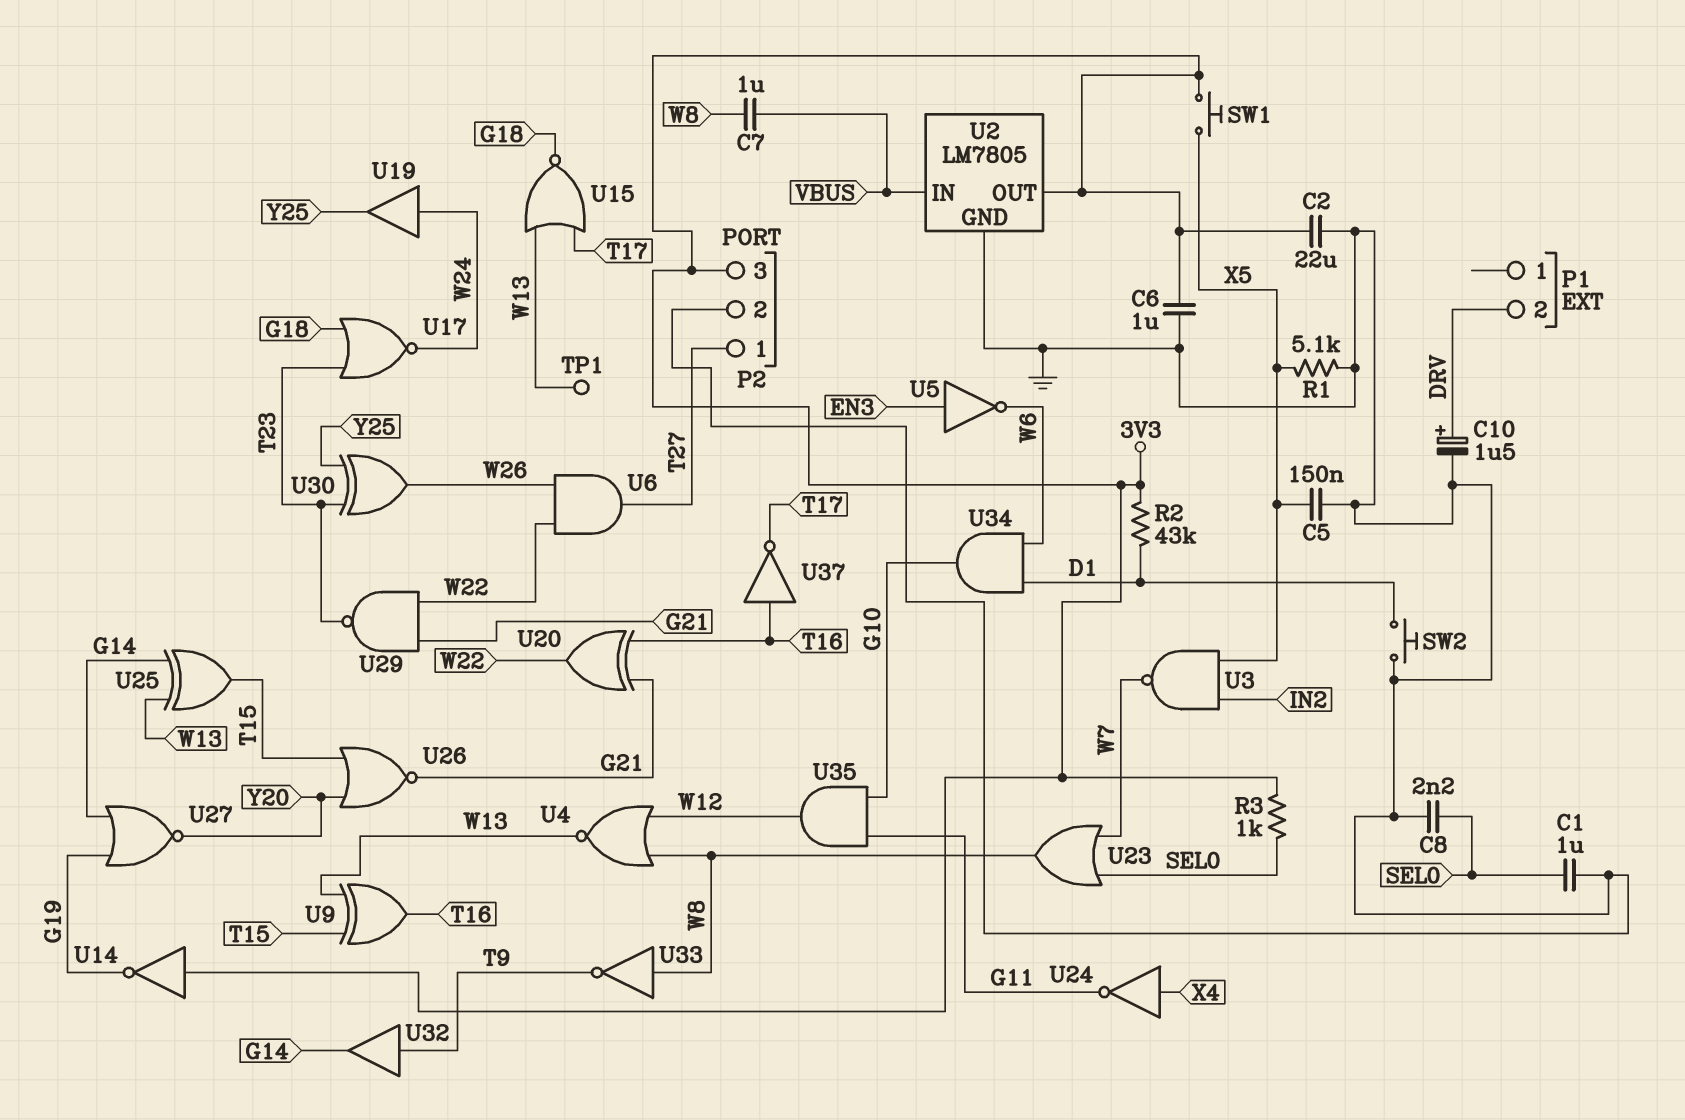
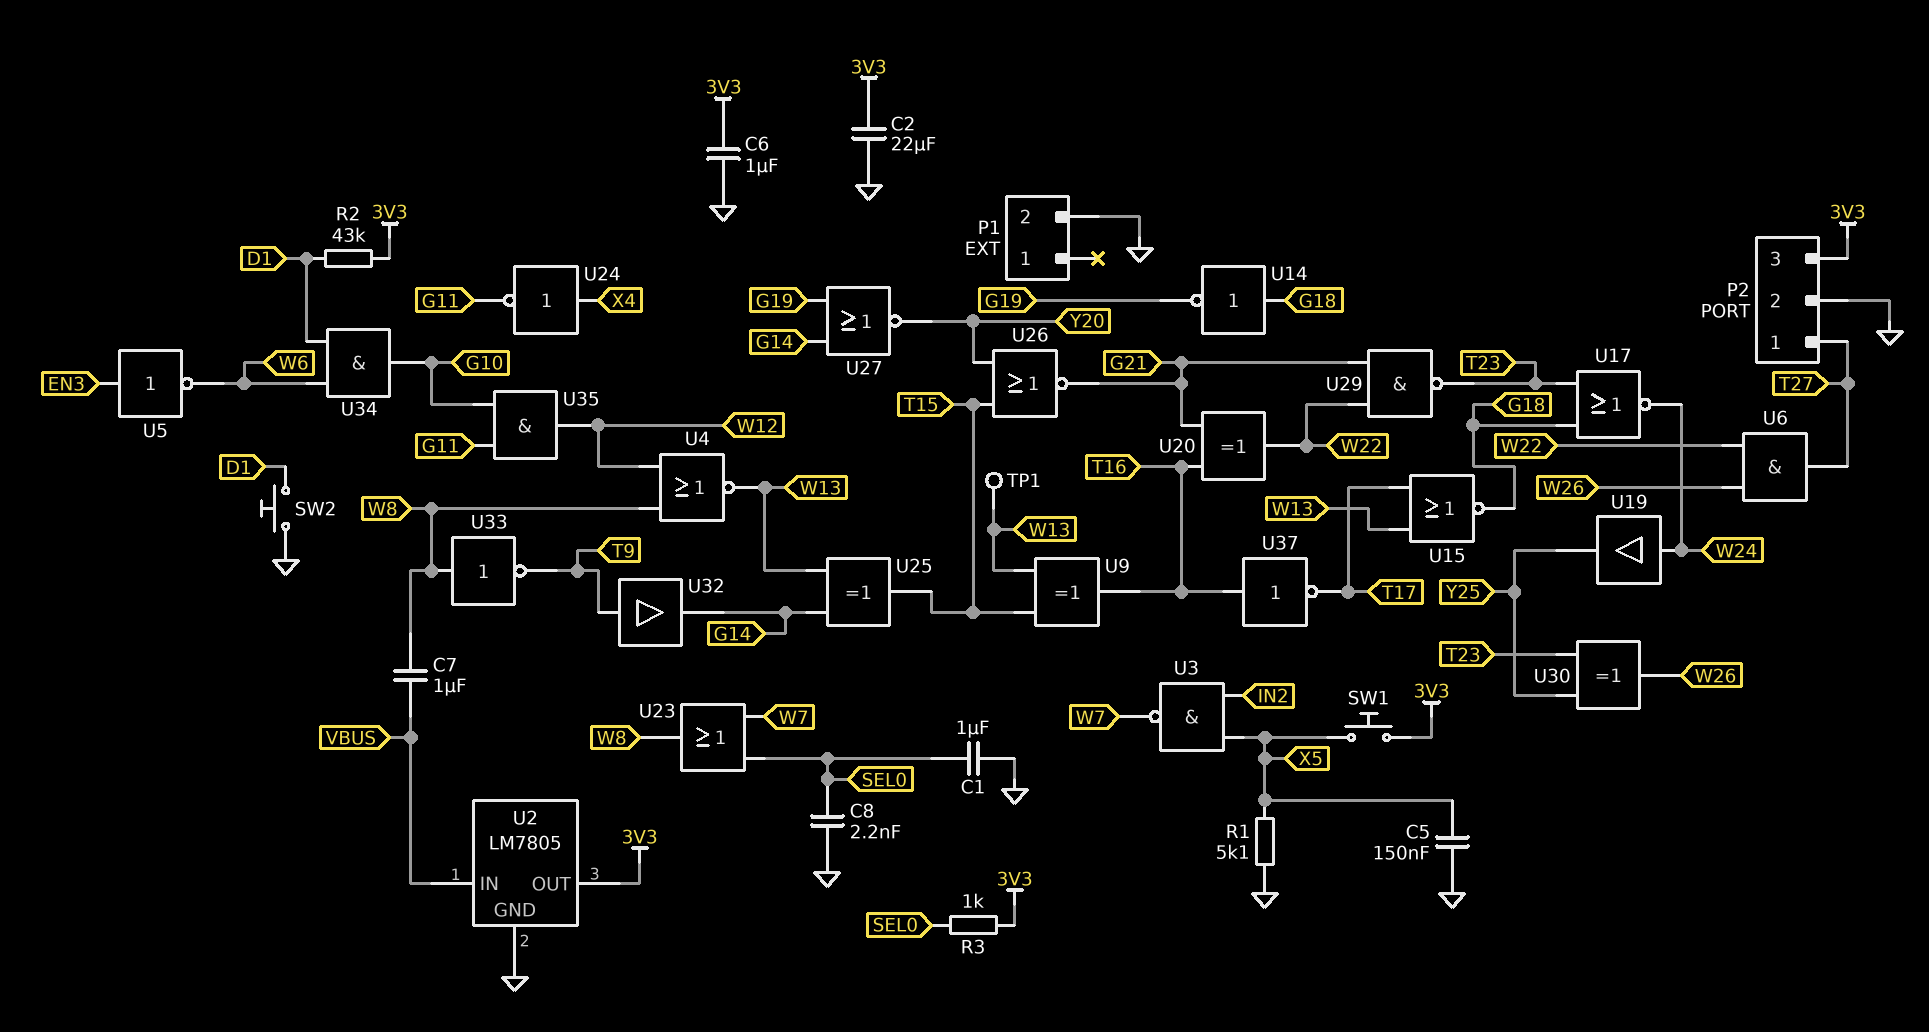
C10: 1.5uF (plus DRV, minus GND) -> none
P1 pin 2: DRV -> GND
U14: NOT (in 3V3, out G19) -> NOT (in G18, out G19)

